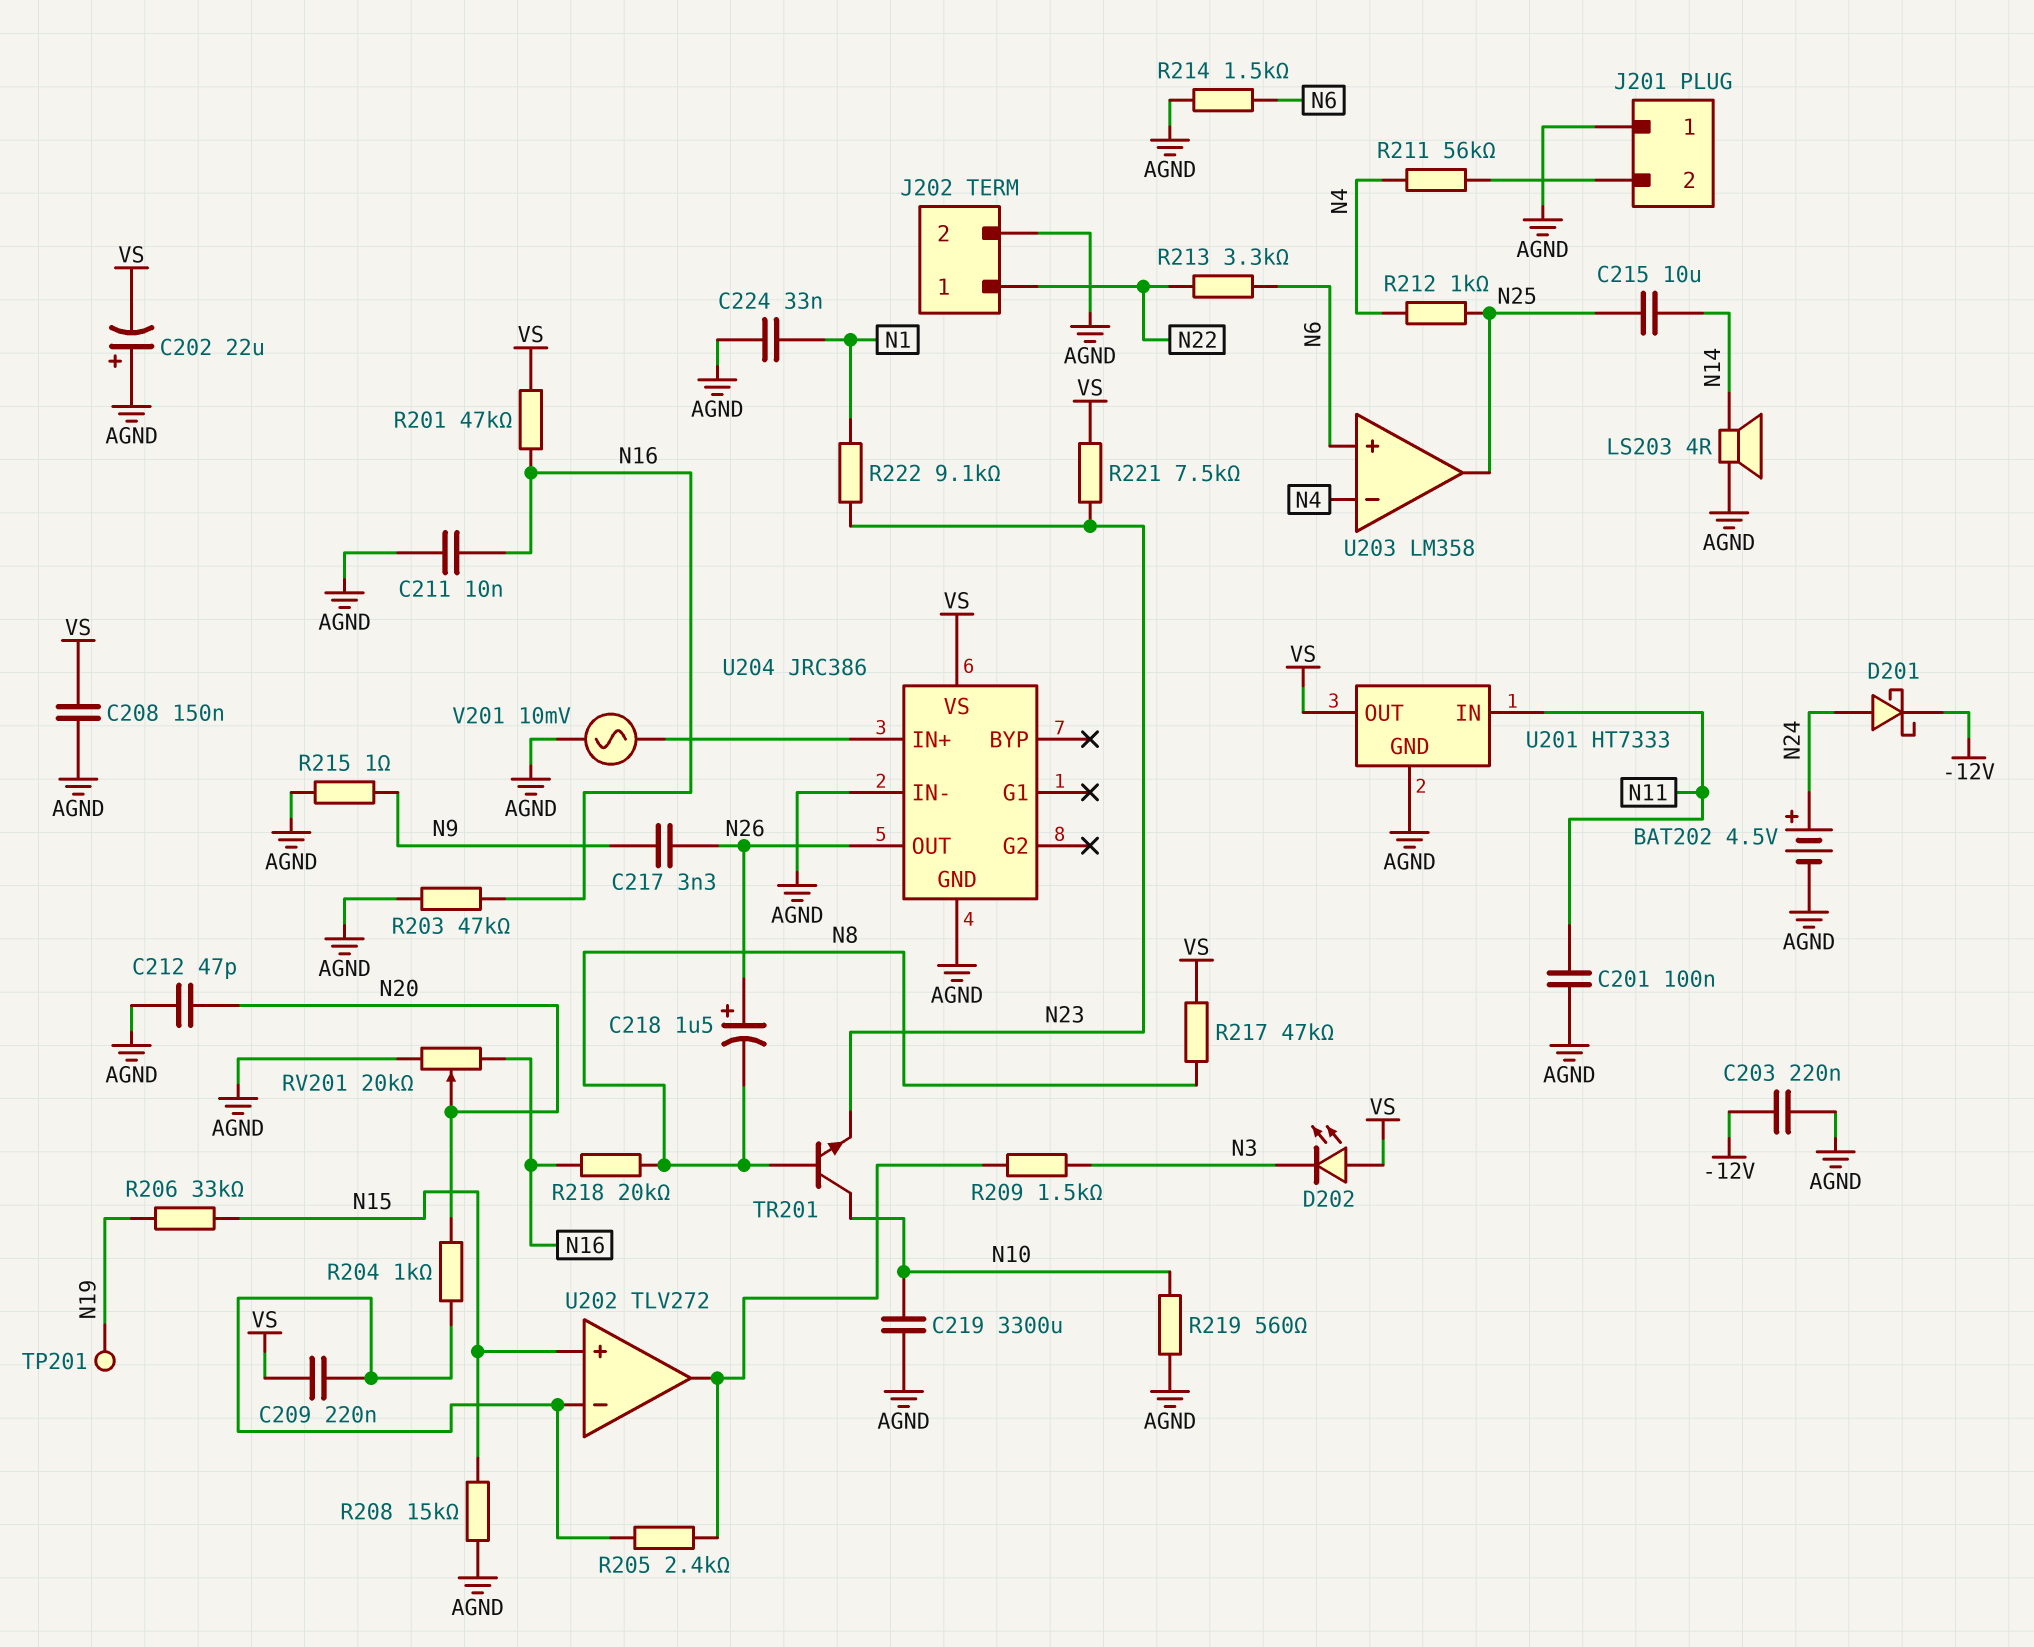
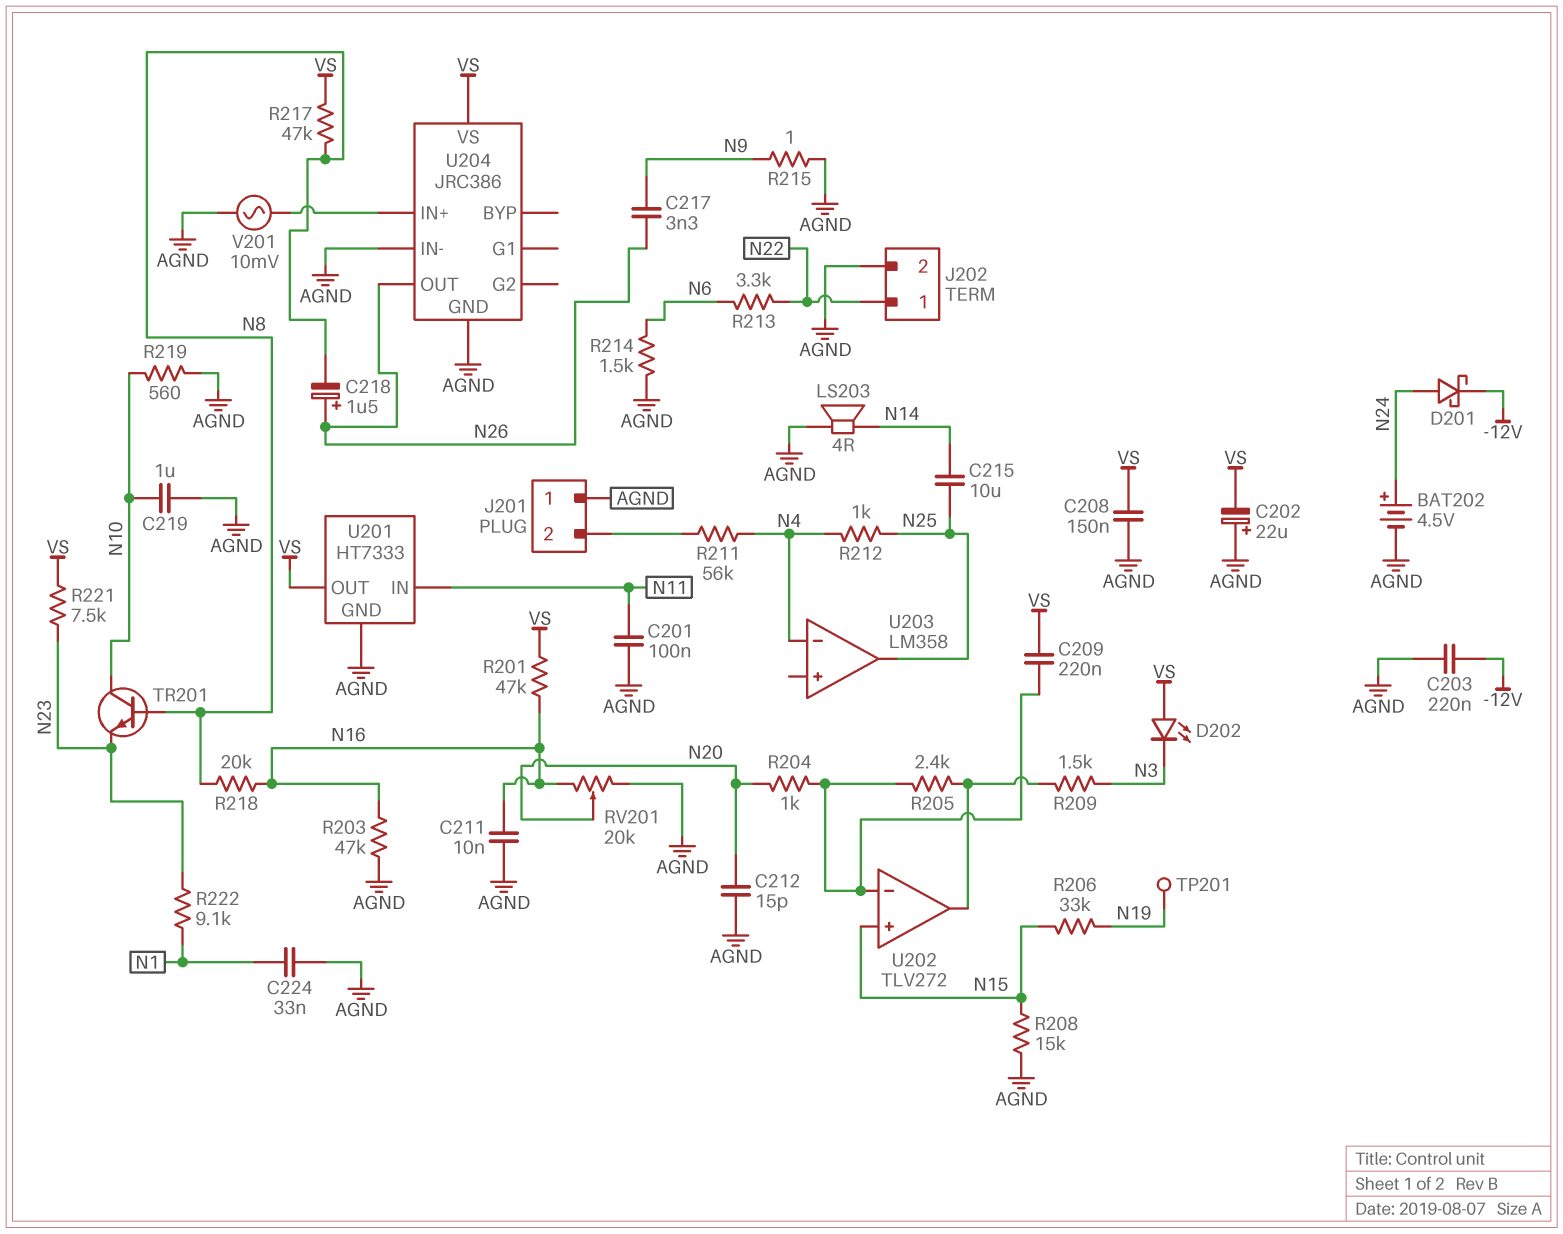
C212: 47pF (AGND, N20) -> 15pF (AGND, N20)
C219: 3300uF (AGND, N10) -> 1uF (AGND, N10)
U203 pin in+: N6 -> none

